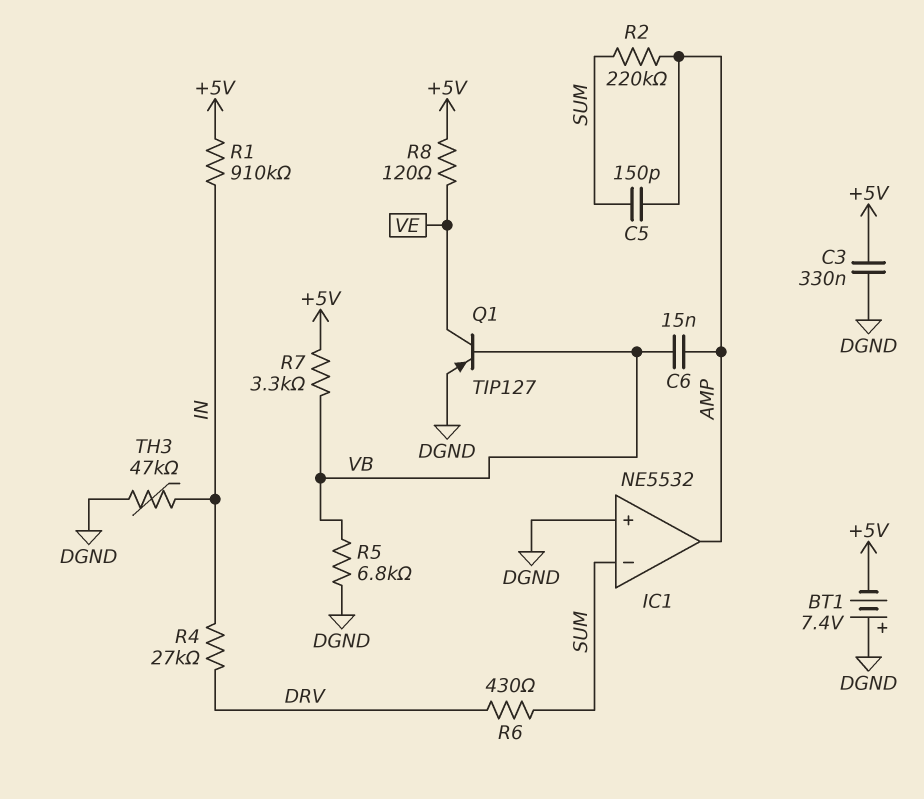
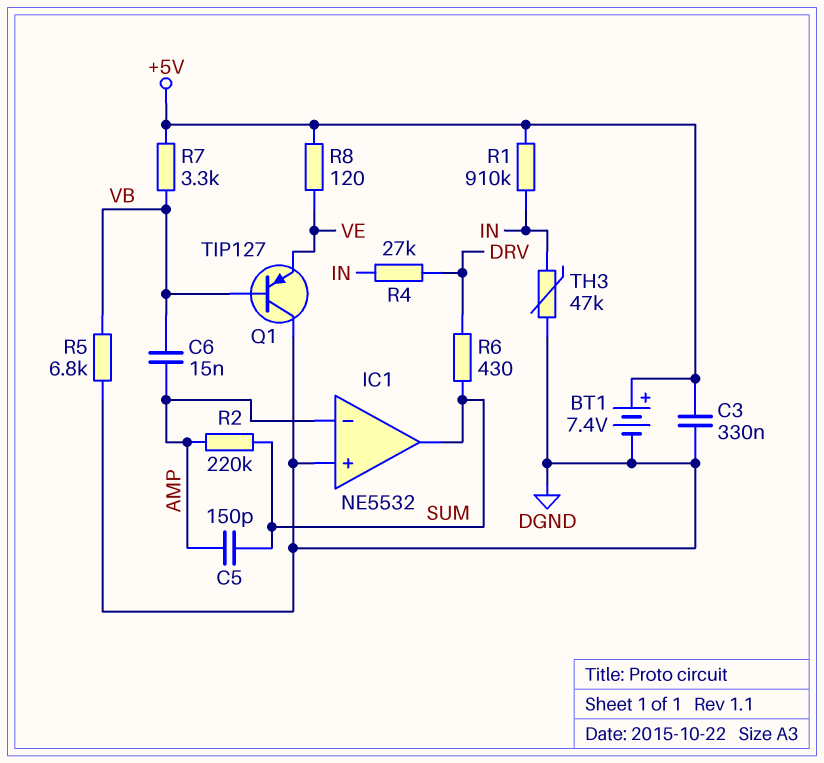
BT1: 7.4V (plus DGND, minus +5V) -> 7.4V (plus +5V, minus DGND)
IC1 pin in-: SUM -> AMP
IC1 pin out: AMP -> SUM
Q1: PNP TIP127 (B VB, C VE, E DGND) -> PNP TIP127 (B VB, C DGND, E VE)

